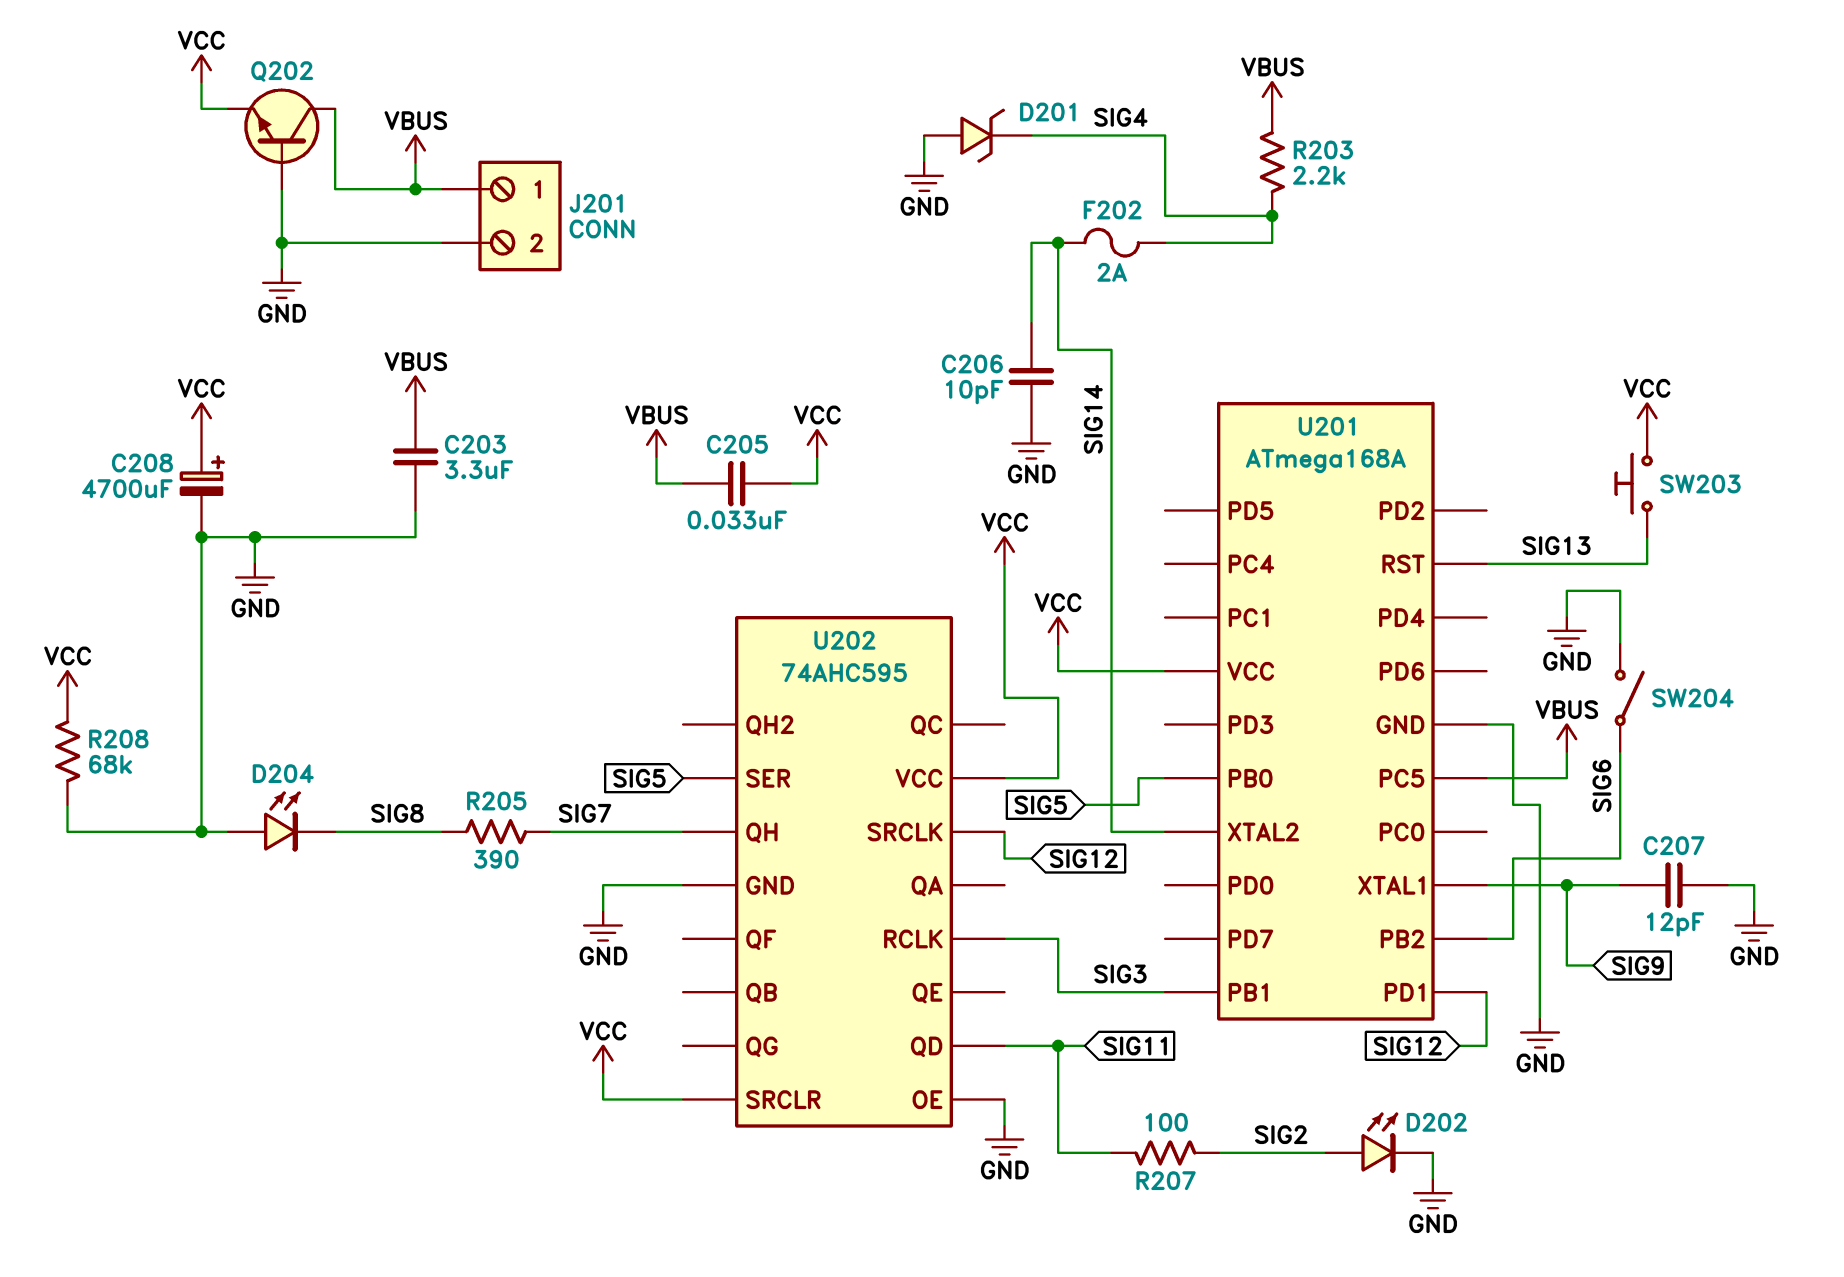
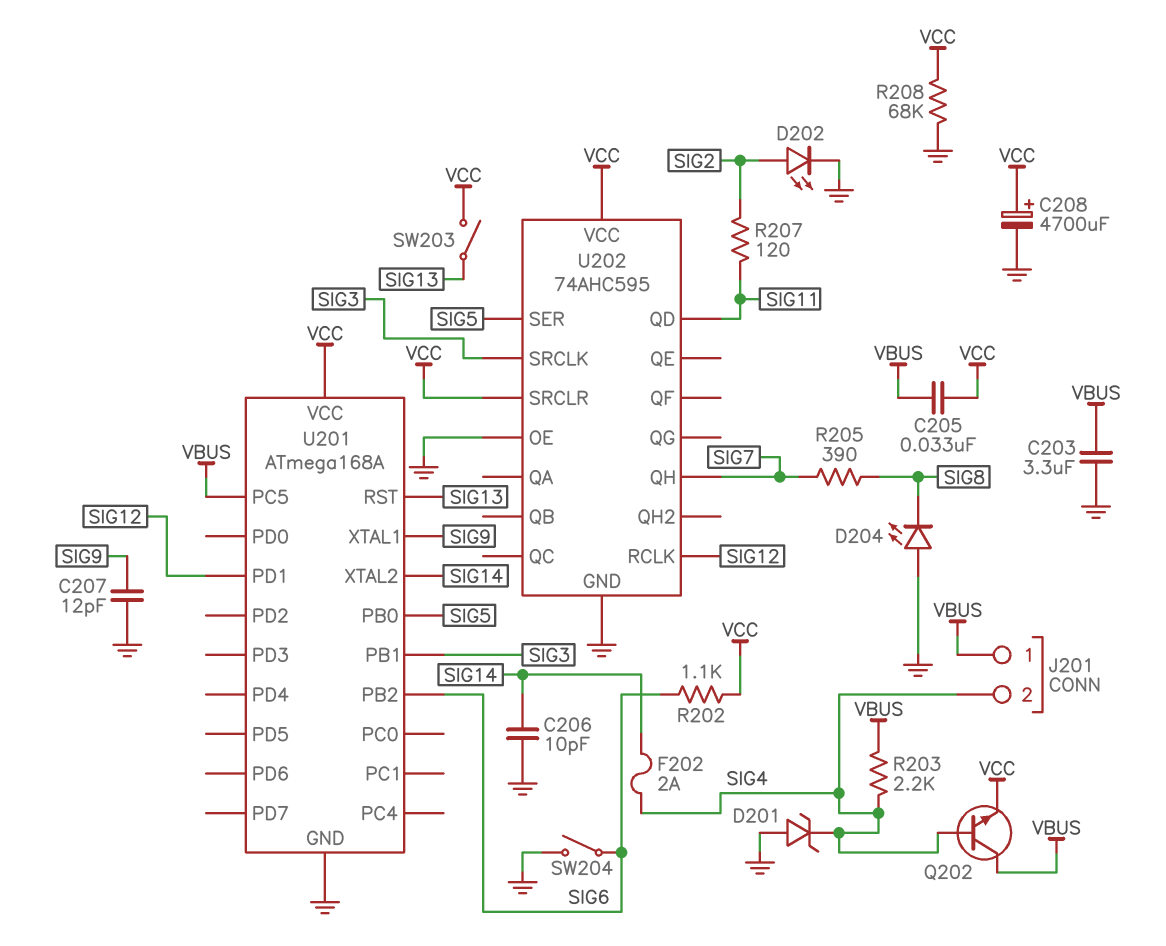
J201 pin 2: GND -> SIG4
Q202: NPN (B GND, C VBUS, E VCC) -> NPN (B SIG4, C VBUS, E VCC)
R202: none -> 1.1k (SIG6, VCC)
R207: 100 (SIG2, SIG11) -> 120 (SIG2, SIG11)
SW203: button (SIG13, VCC) -> switch (SIG13, VCC)
U202 pin RCLK: SIG3 -> SIG12
U202 pin SRCLK: SIG12 -> SIG3

